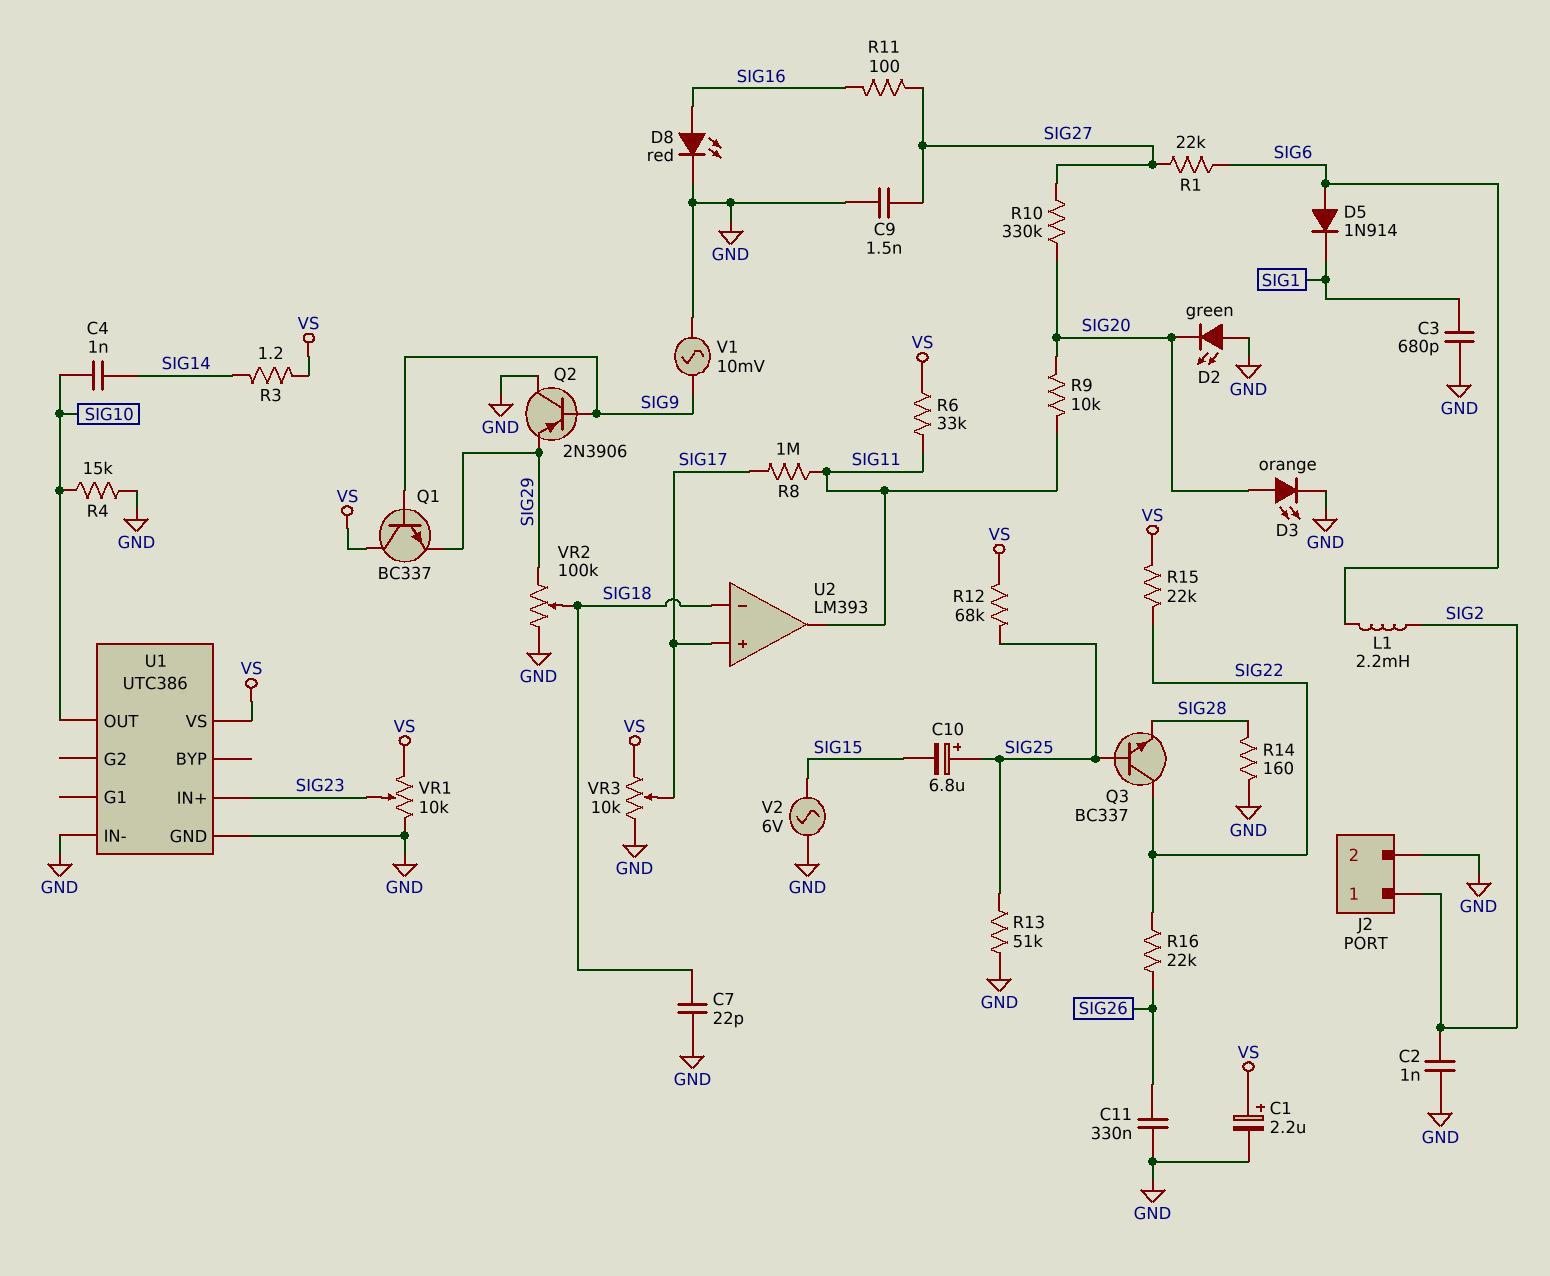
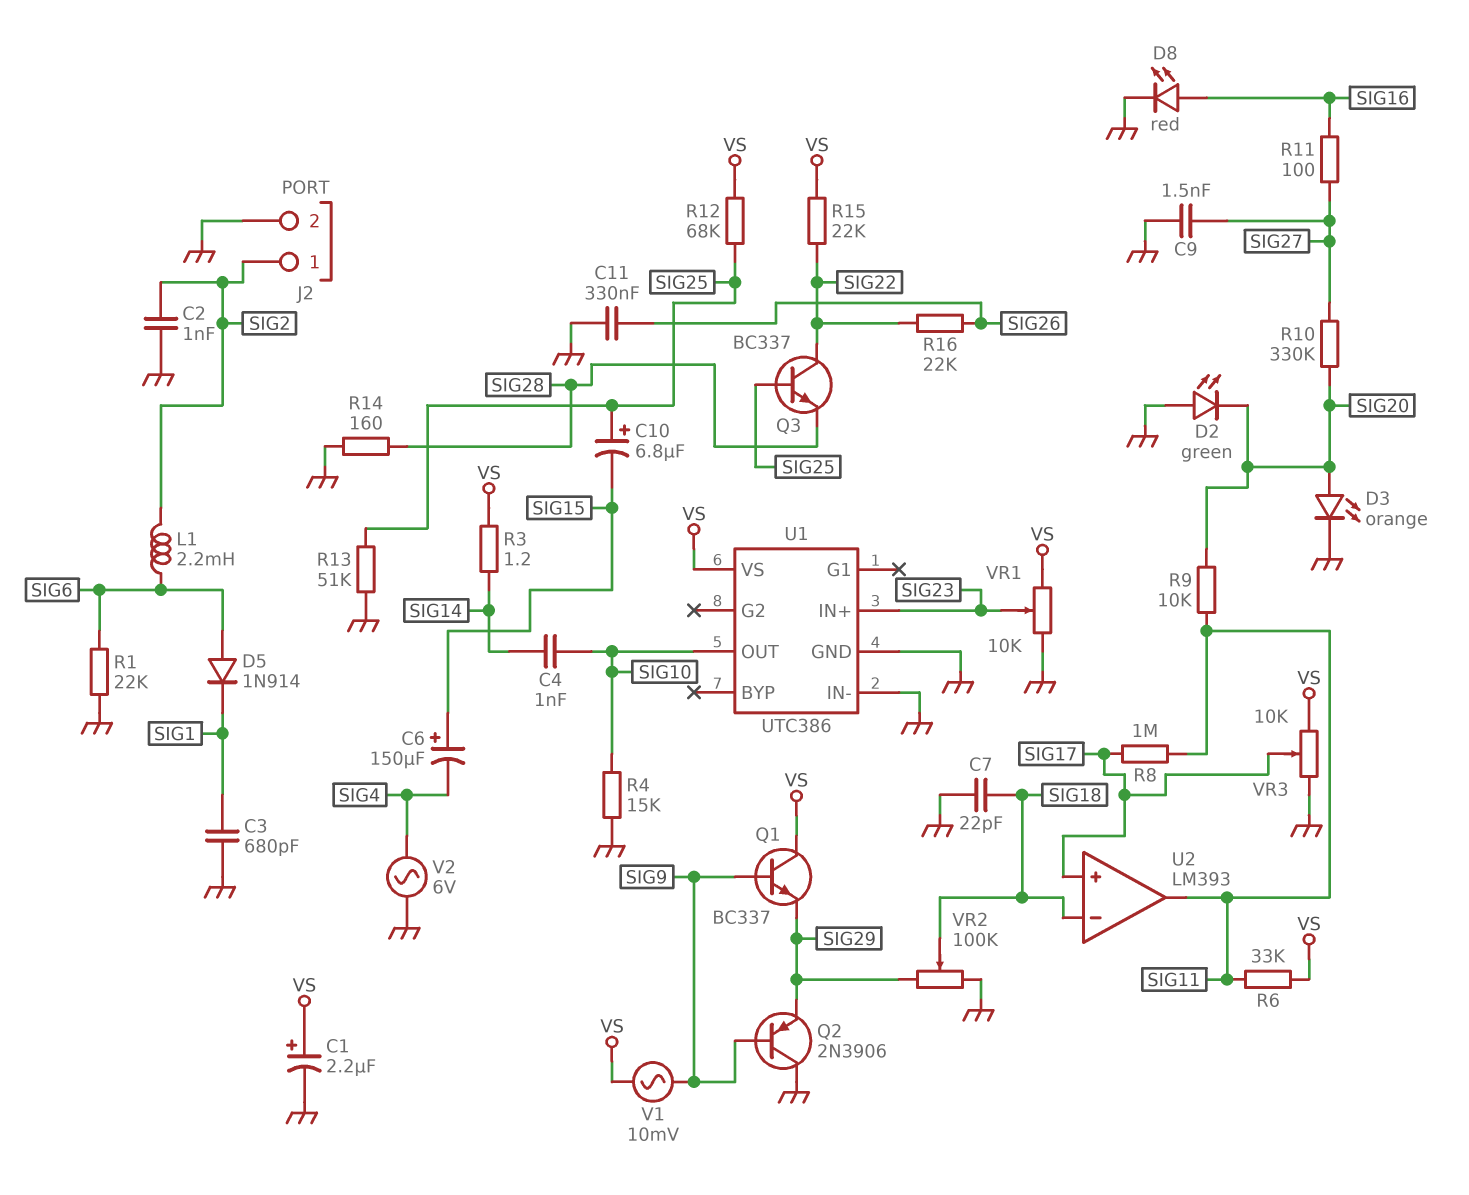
C6: none -> 150uF (plus SIG15, minus SIG4)
R1: 22k (SIG6, SIG27) -> 22k (GND, SIG6)
V1: AC 10mV (GND, SIG9) -> AC 10mV (SIG9, VS)
V2: AC 6V (GND, SIG15) -> AC 6V (GND, SIG4)

